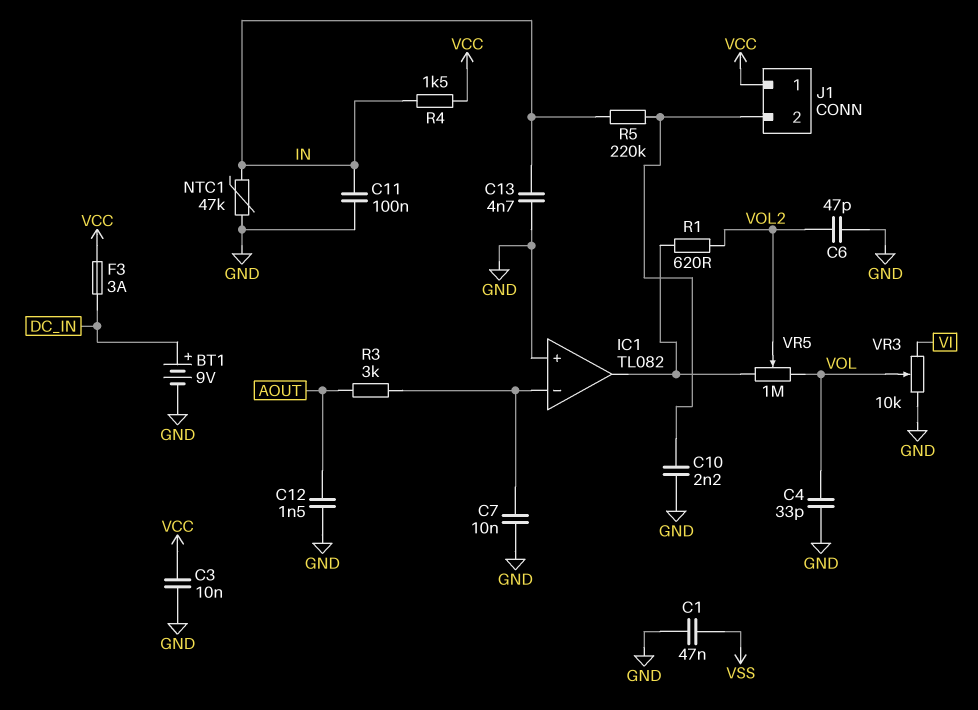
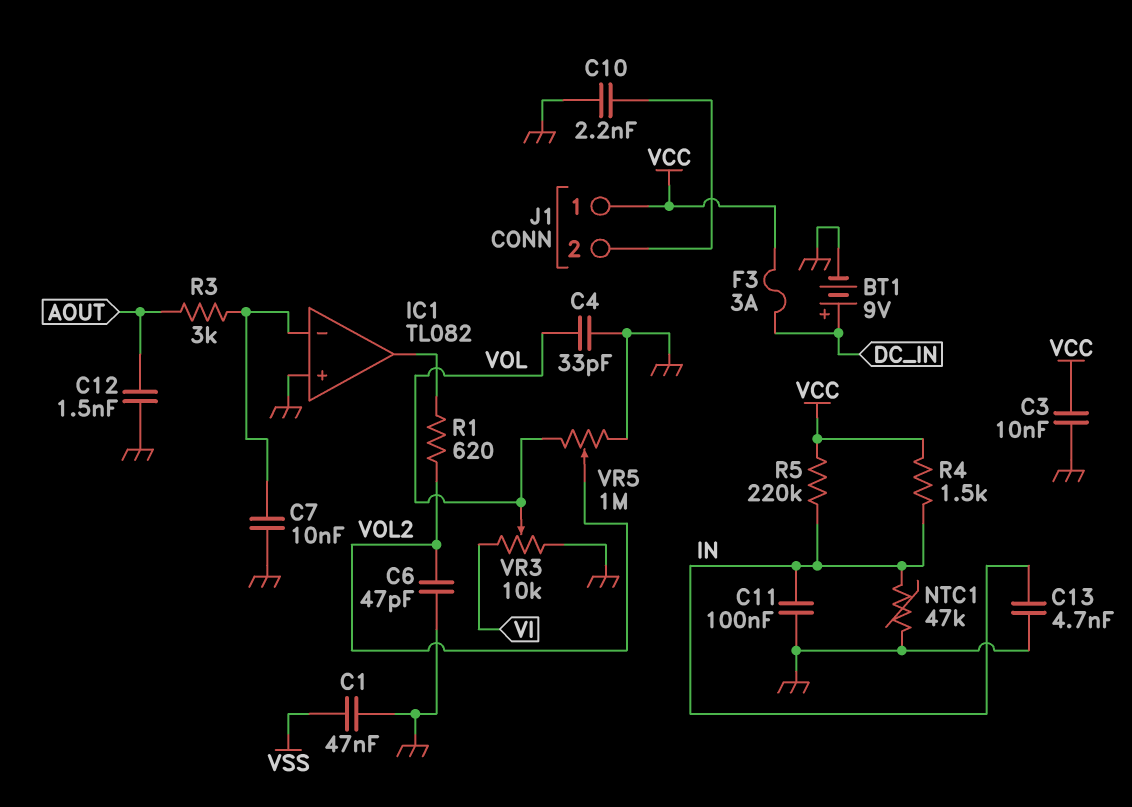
R5: 220k (IN, J1/2) -> 220k (IN, VCC)
VR5: 1M (IC1/out, VOL, wiper VOL2) -> 1M (GND, VOL, wiper VOL2)

